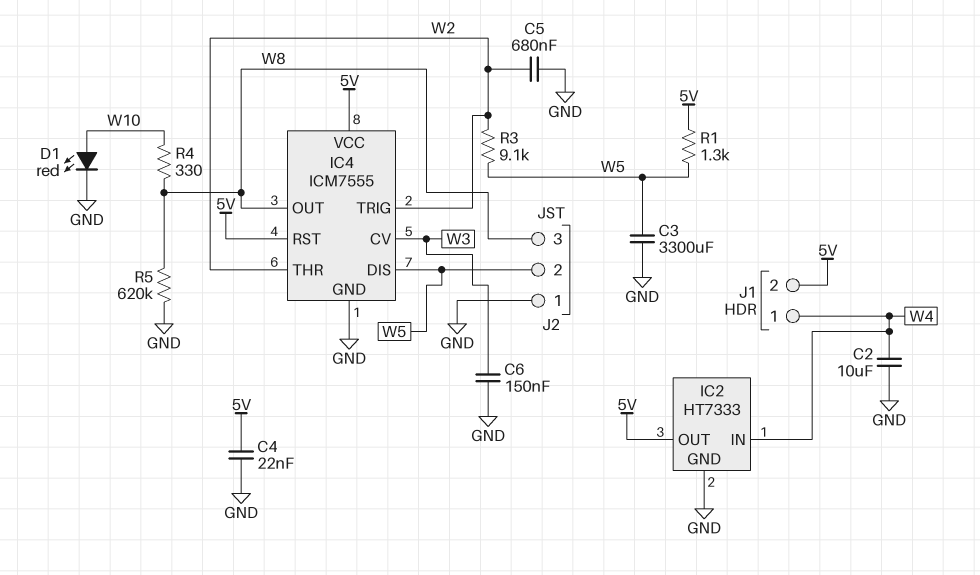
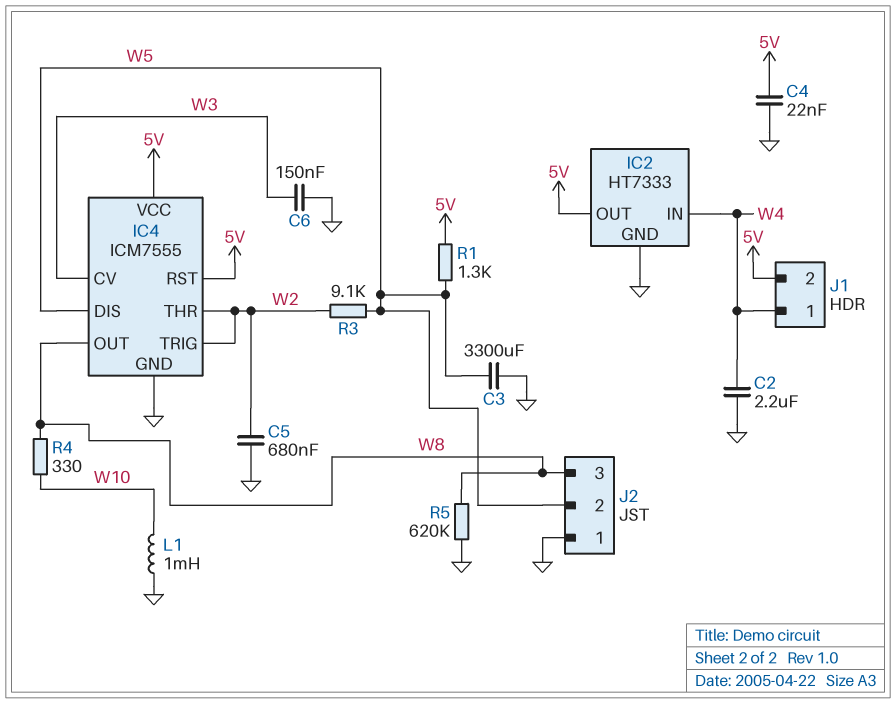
C2: 10uF (GND, W4) -> 2.2uF (GND, W4)
D1: LED red (A W10, K GND) -> none
L1: none -> 1mH (GND, W10)

